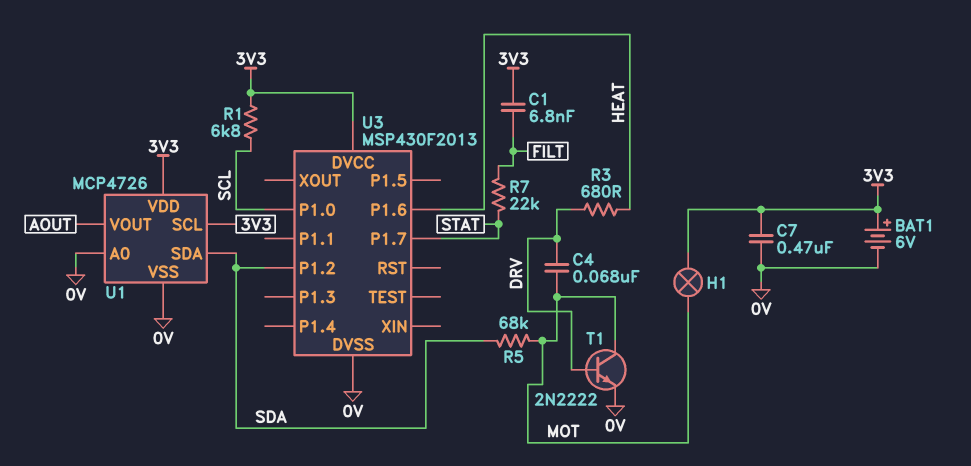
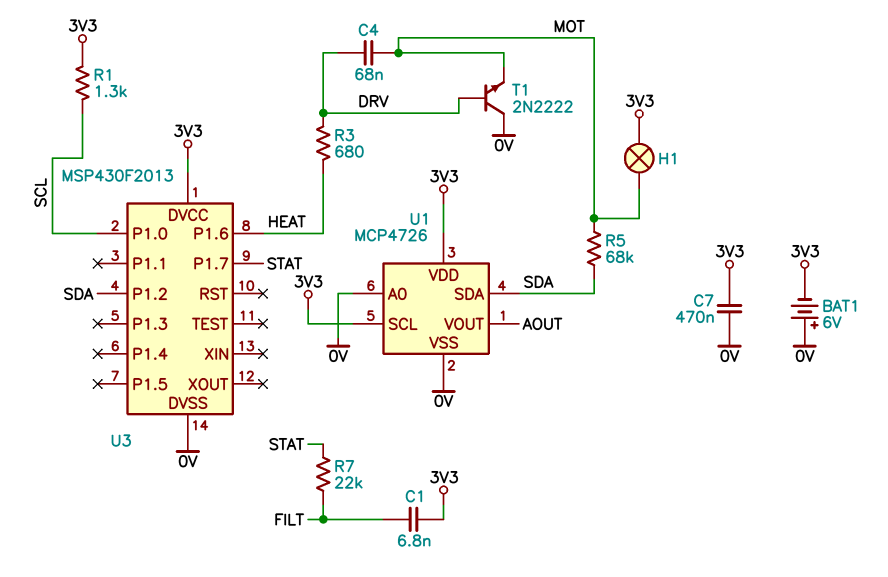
BAT1: 6V (plus 3V3, minus 0V) -> 6V (plus 0V, minus 3V3)
R1: 6.8k (3V3, SCL) -> 1.3k (3V3, SCL)
T1: NPN 2N2222 (B DRV, C MOT, E 0V) -> NPN 2N2222 (B DRV, C 0V, E MOT)

